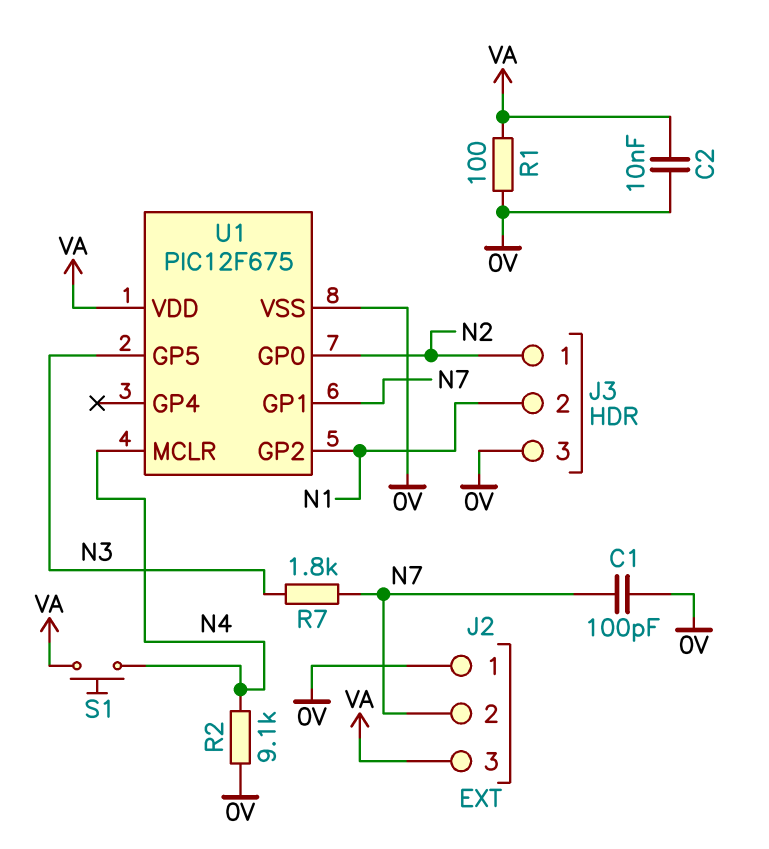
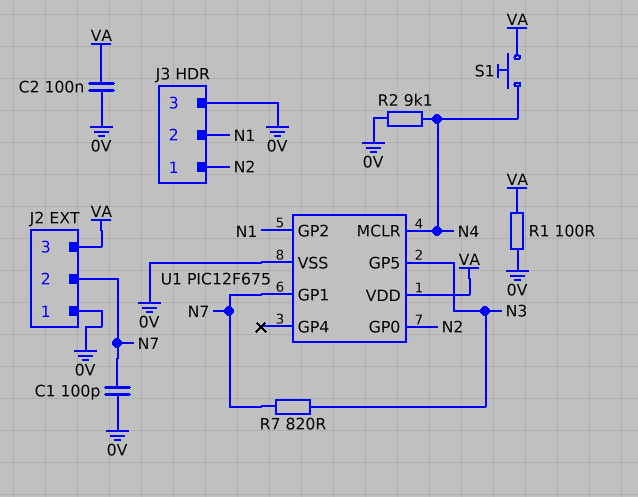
C2: 10nF (0V, VA) -> 100nF (0V, VA)
R7: 1.8k (N3, N7) -> 820 (N3, N7)

